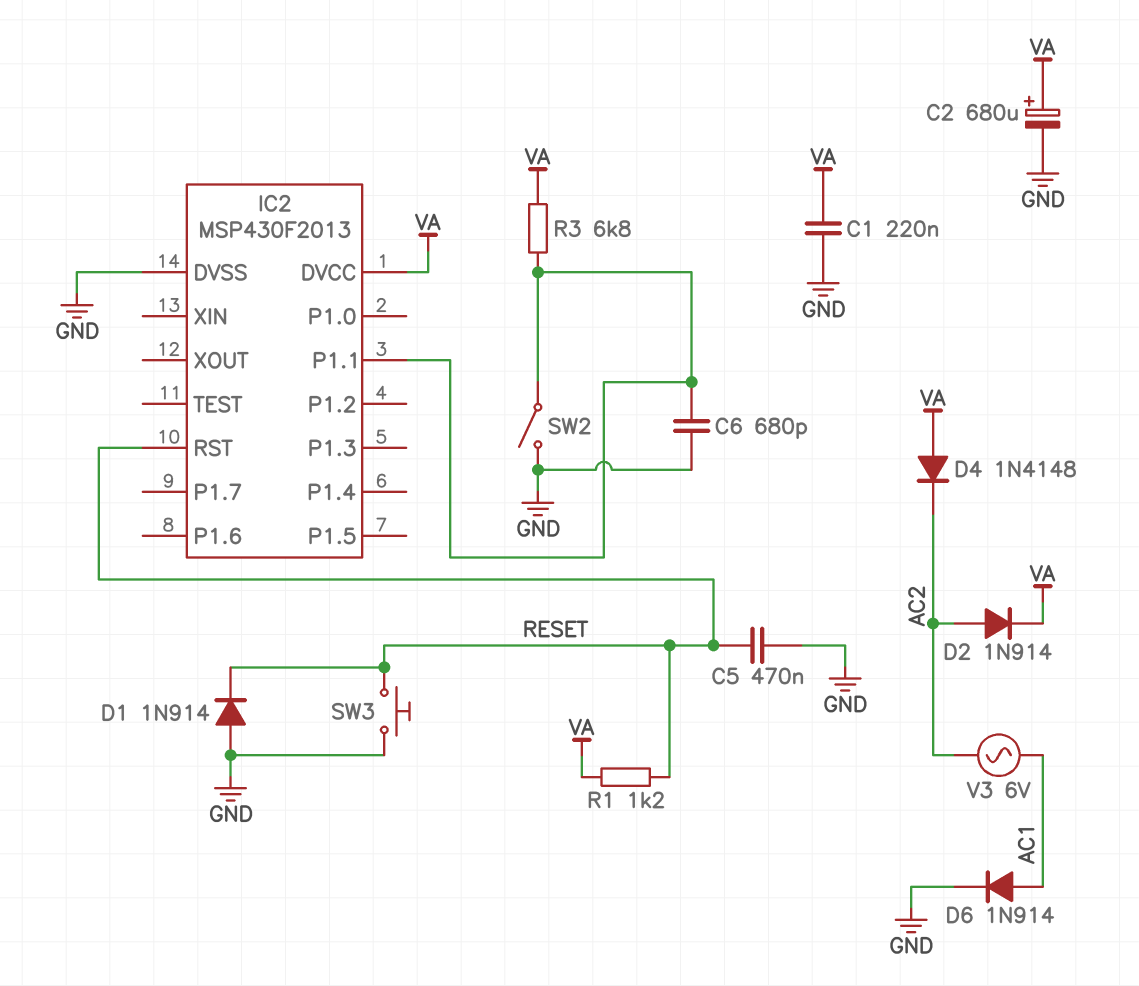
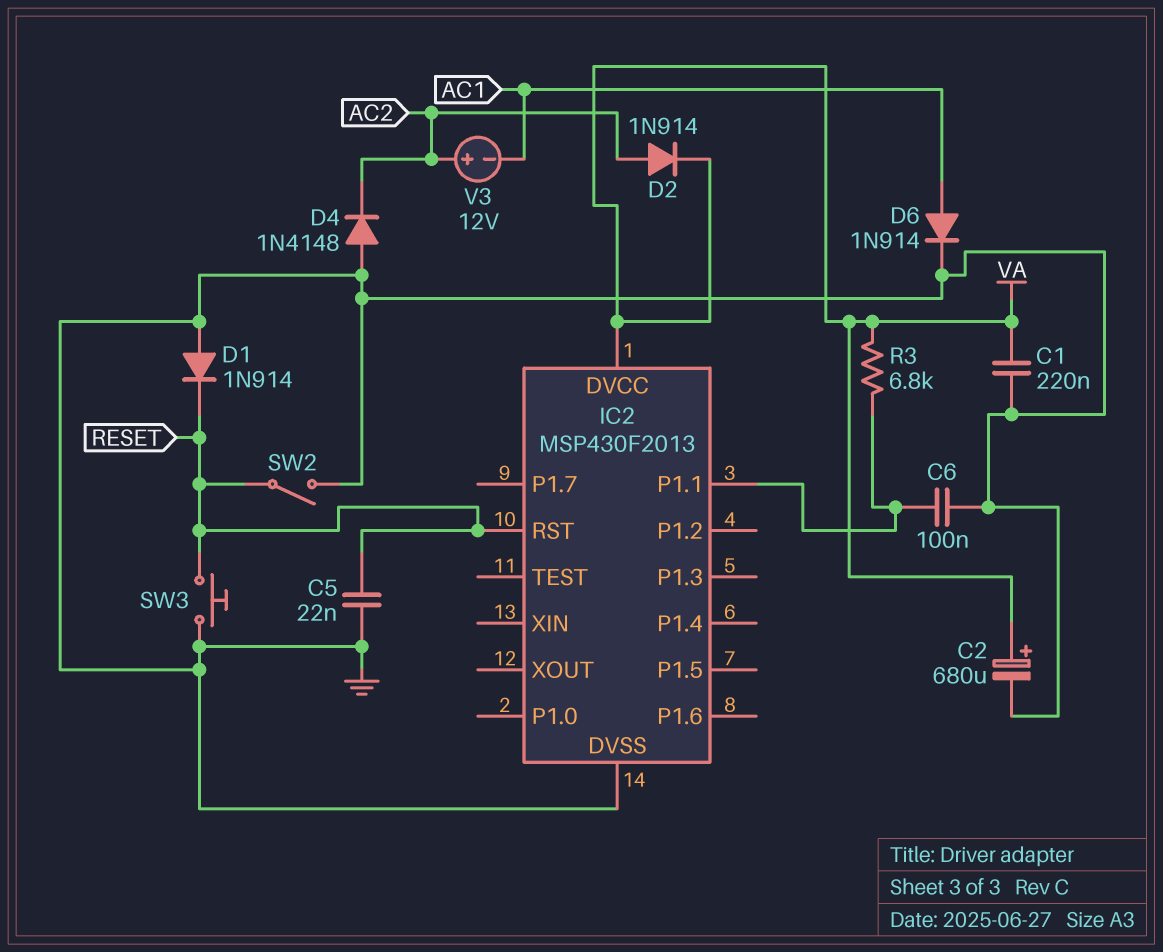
C5: 470nF (GND, RESET) -> 22nF (GND, RESET)
C6: 680pF (GND, IC2/P1.1) -> 100nF (GND, IC2/P1.1)
D4: diode 1N4148 (A VA, K AC2) -> diode 1N4148 (A GND, K AC2)
R1: 1.2k (RESET, VA) -> none
SW2: switch (GND, IC2/P1.1) -> switch (GND, RESET)
V3: AC 6V (AC1, AC2) -> 12V (plus AC2, minus AC1)

